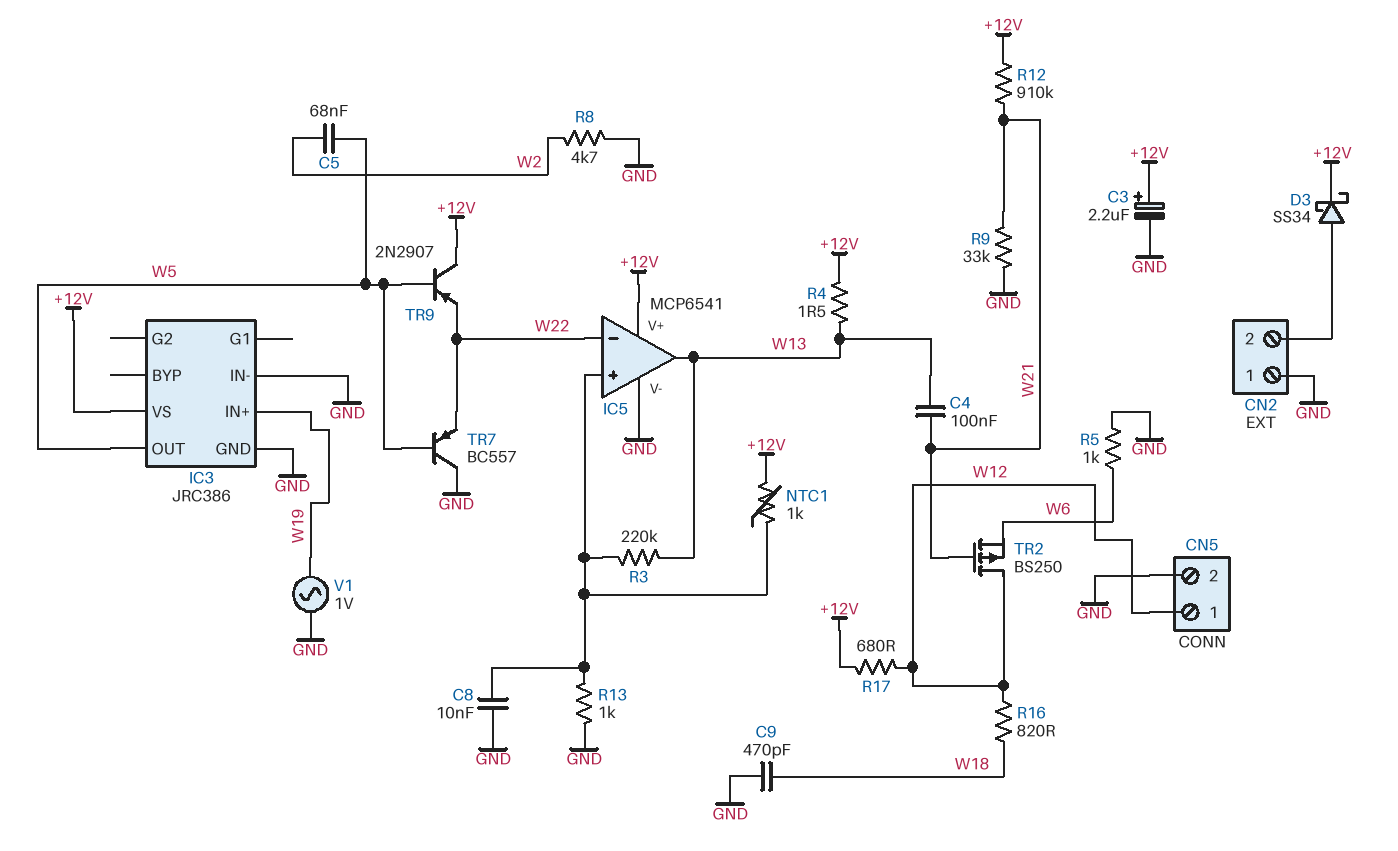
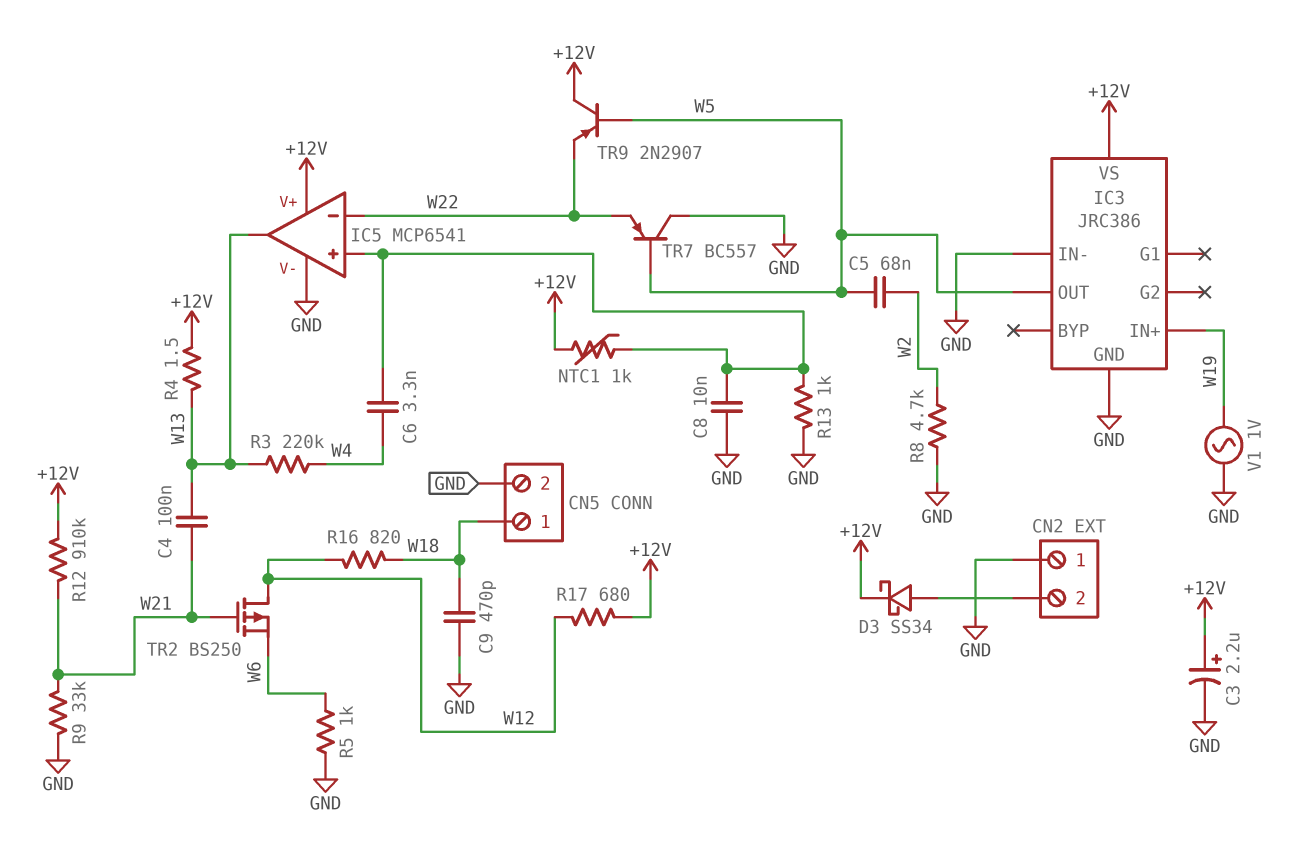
C6: none -> 3.3nF (IC5/in+, W4)
CN5 pin 1: W12 -> W18
R3: 220k (IC5/in+, W13) -> 220k (W4, W13)

